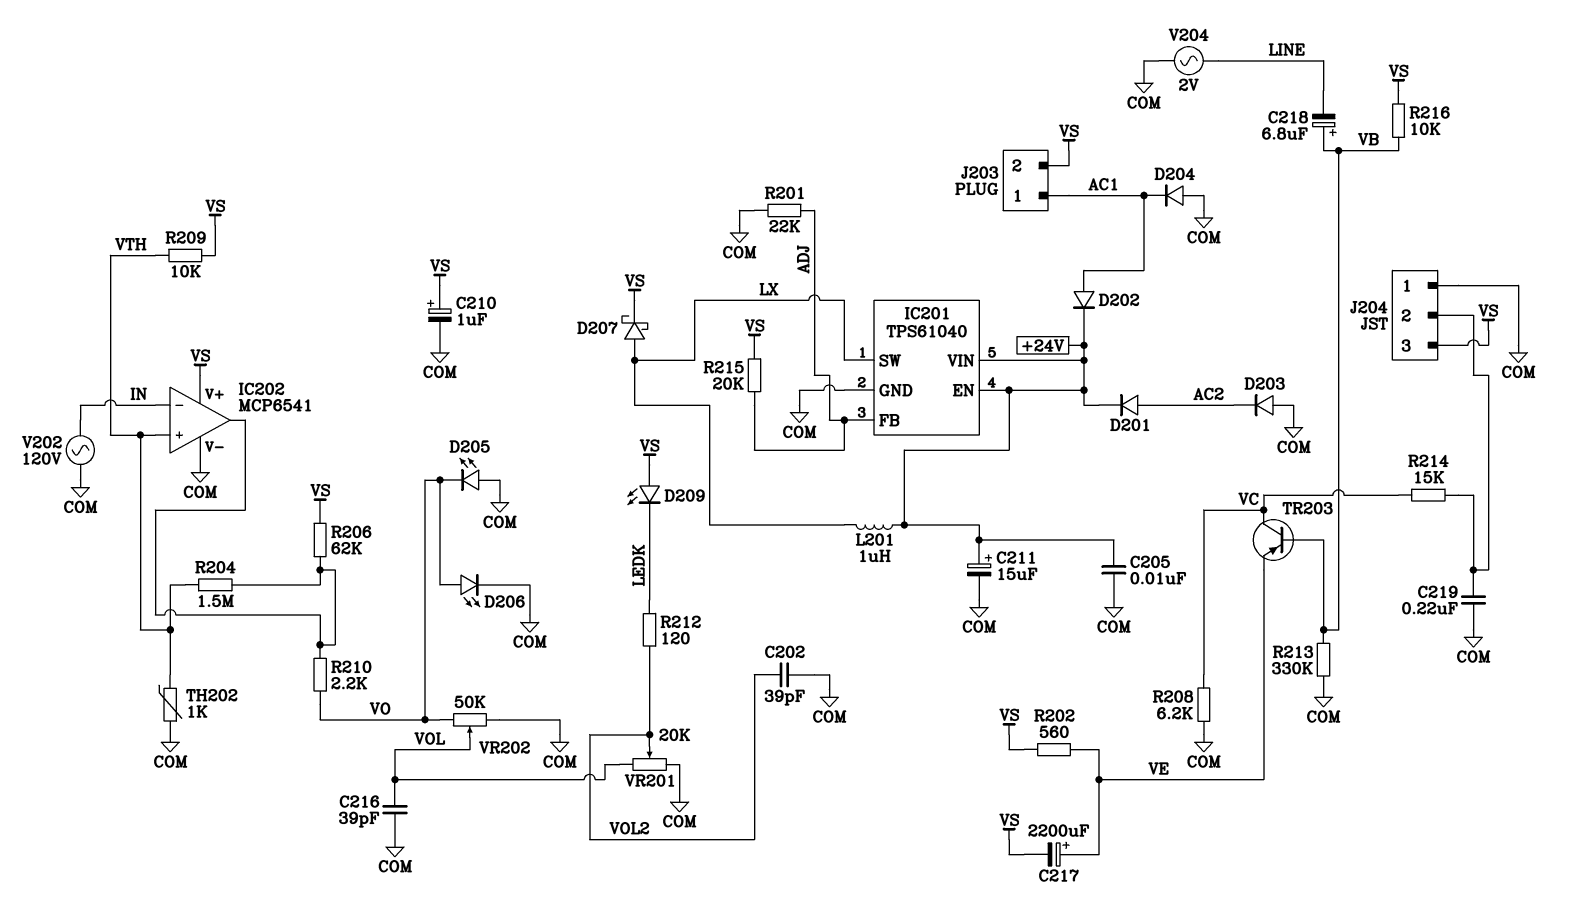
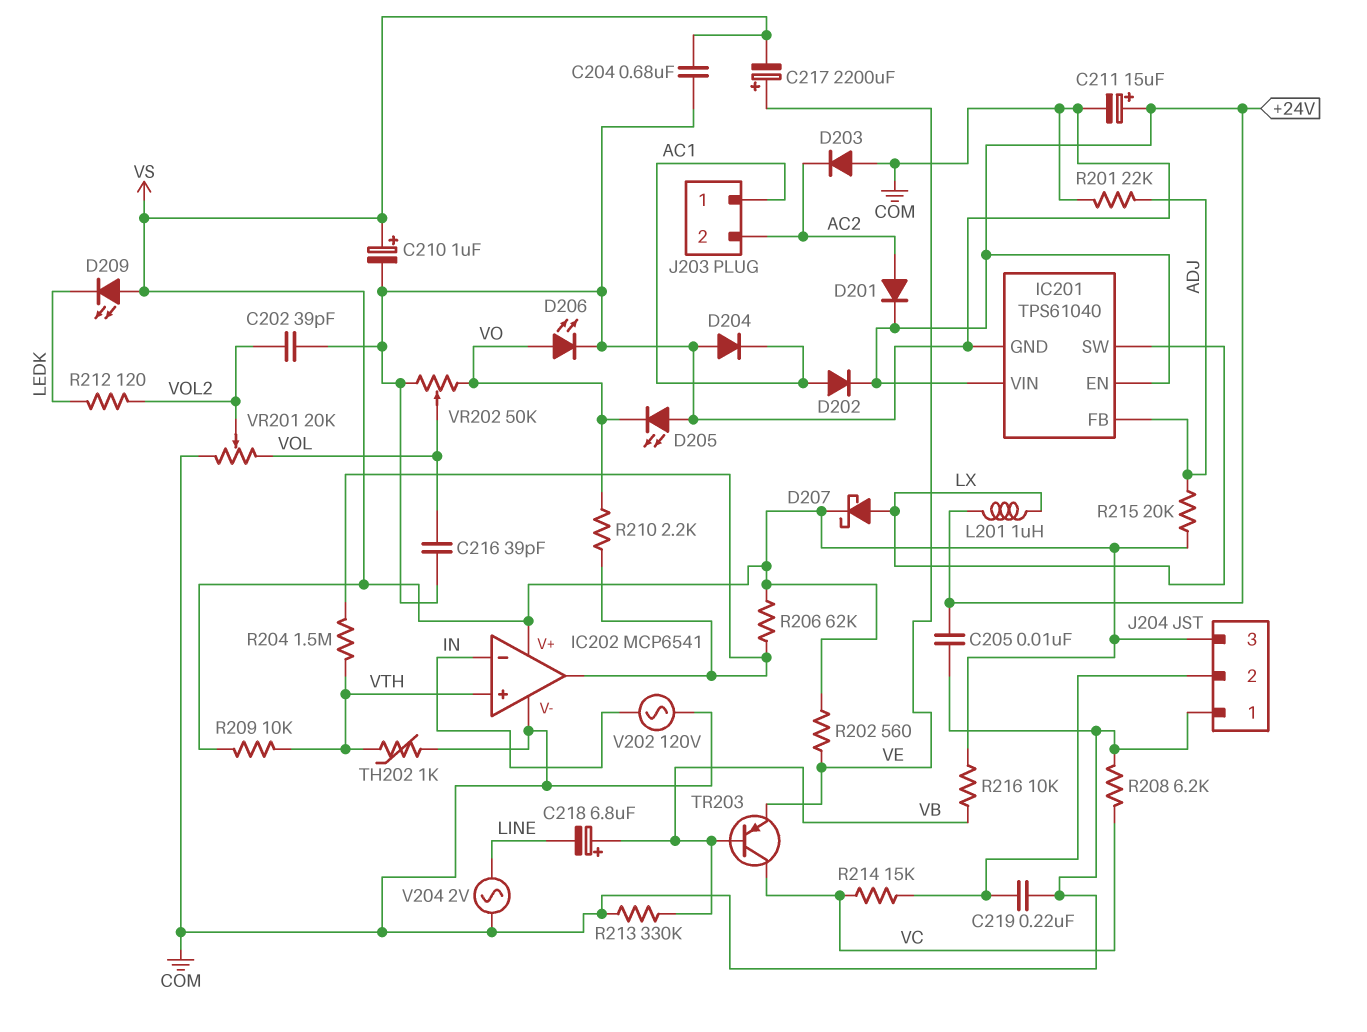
C204: none -> 680nF (COM, VS)
J203 pin 2: VS -> AC2

